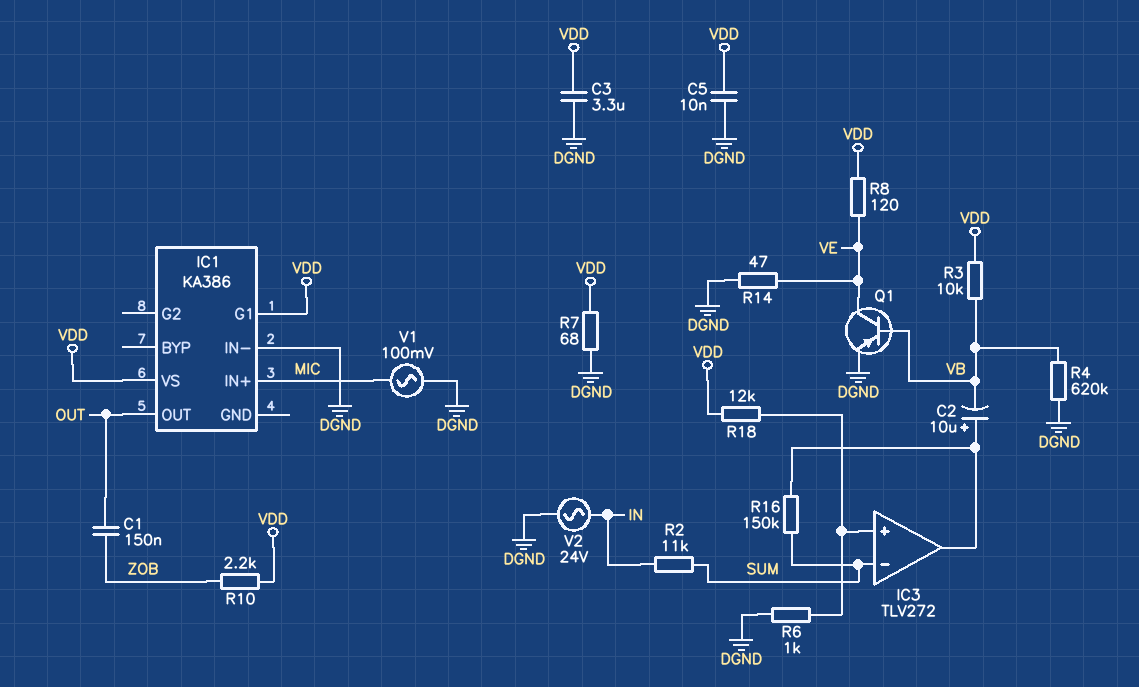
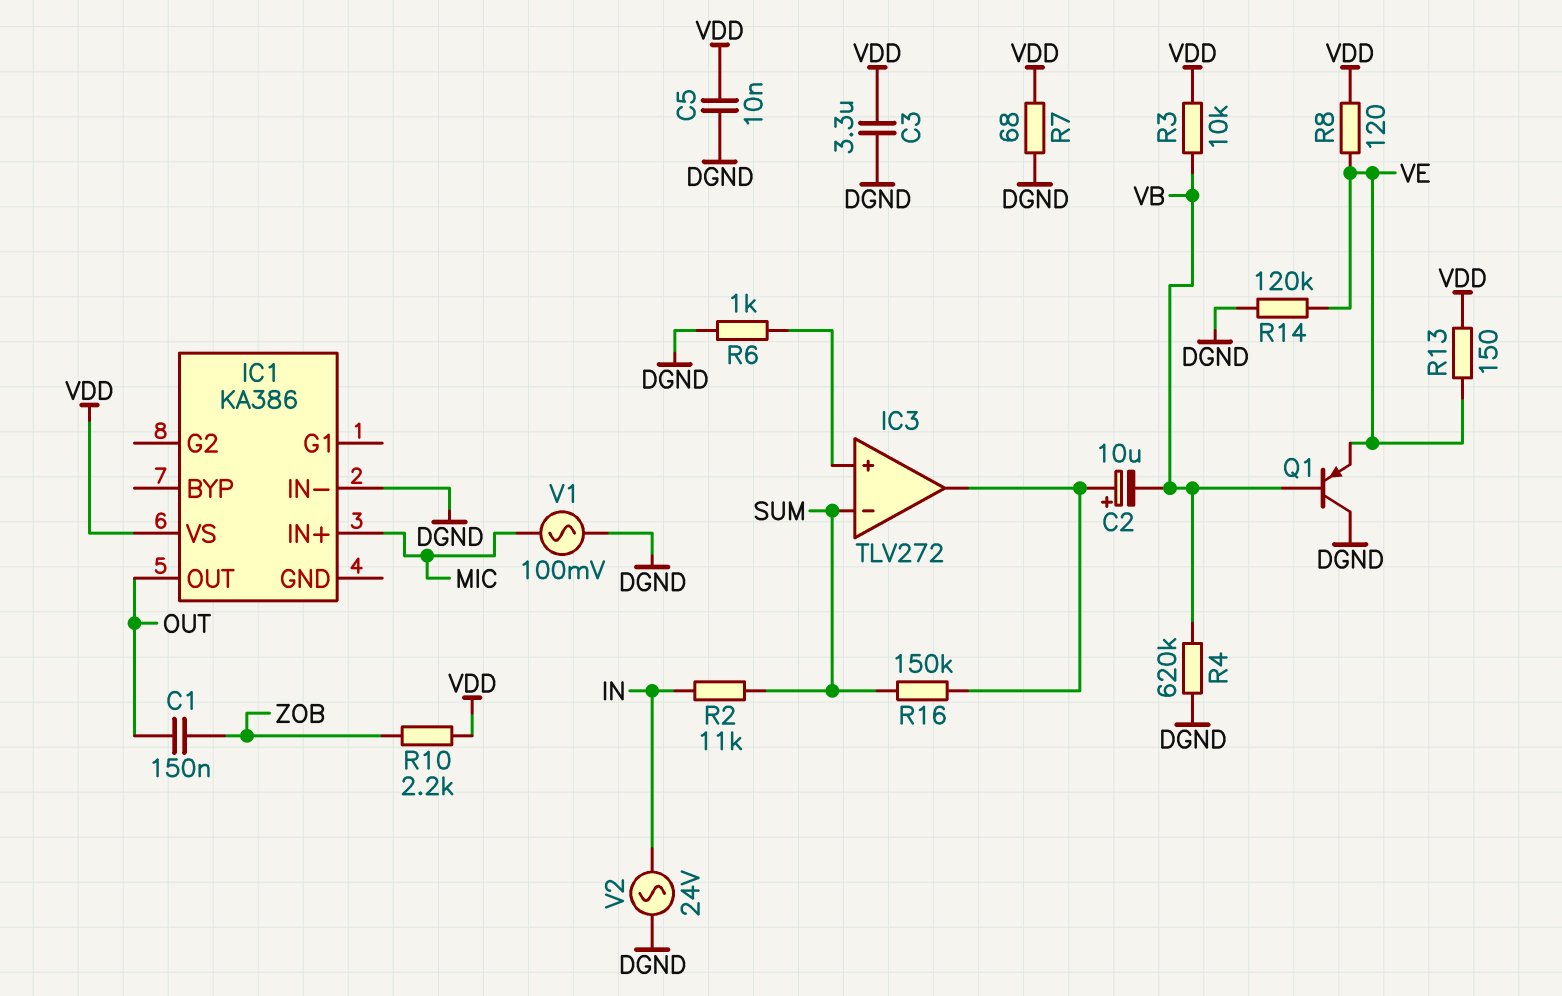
IC1 pin G1: VDD -> none
Q1: PNP (B VB, C VE, E DGND) -> PNP (B VB, C DGND, E VE)
R13: none -> 150 (VDD, VE)
R14: 47 (DGND, VE) -> 120k (DGND, VE)
R18: 12k (IC3/in+, VDD) -> none

